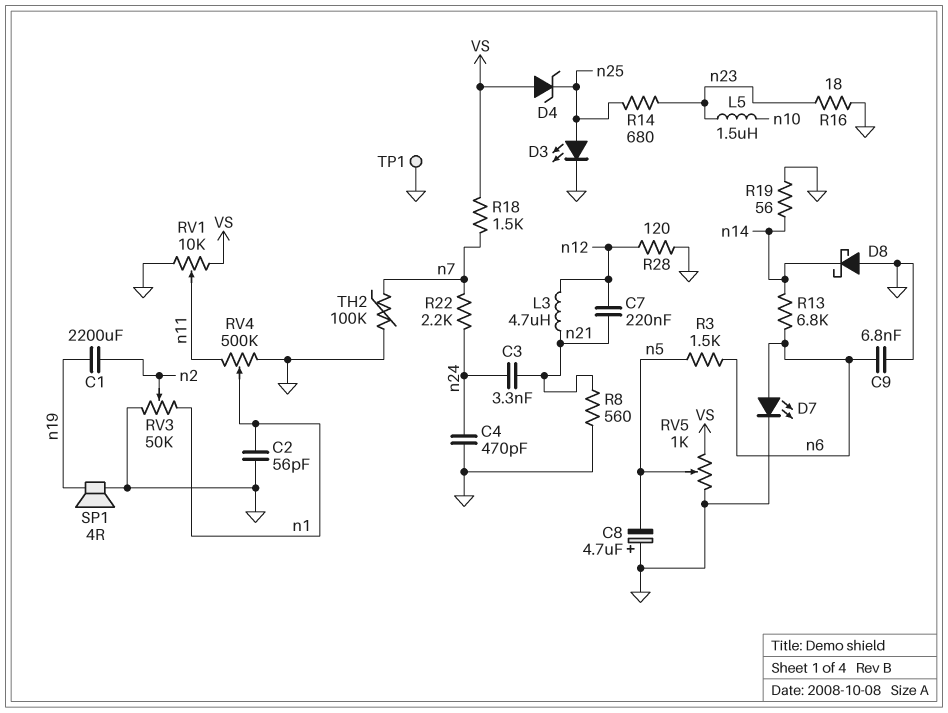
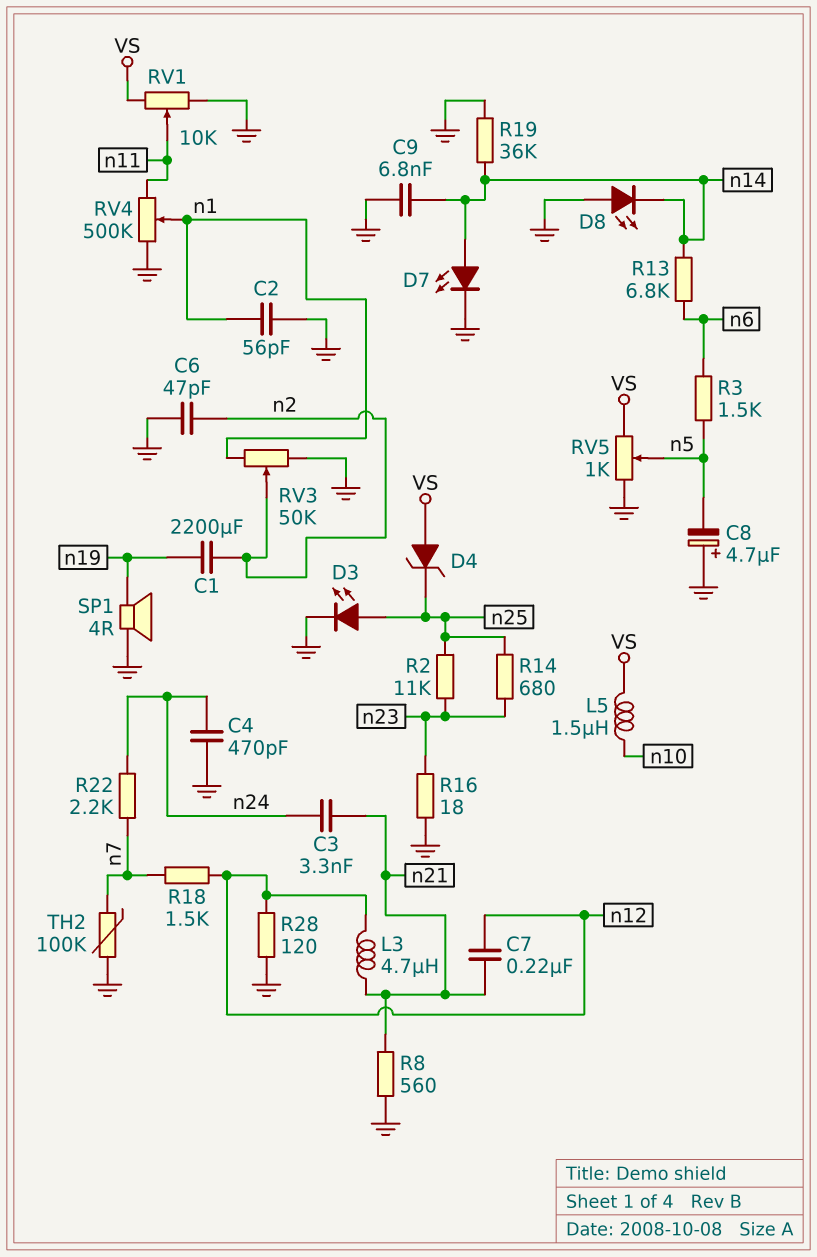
C6: none -> 47pF (GND, n2)
C9: 6.8nF (GND, n6) -> 6.8nF (GND, n14)
D7: LED (A n6, K GND) -> LED (A n14, K GND)
D8: schottky (A GND, K n14) -> LED (A GND, K n14)
L5: 1.5uH (n10, n23) -> 1.5uH (VS, n10)
R2: none -> 11k (n23, n25)
R18: 1.5k (VS, n7) -> 1.5k (n7, n12)
R19: 56 (GND, n14) -> 36k (GND, n14)
TP1: test point (GND) -> none

